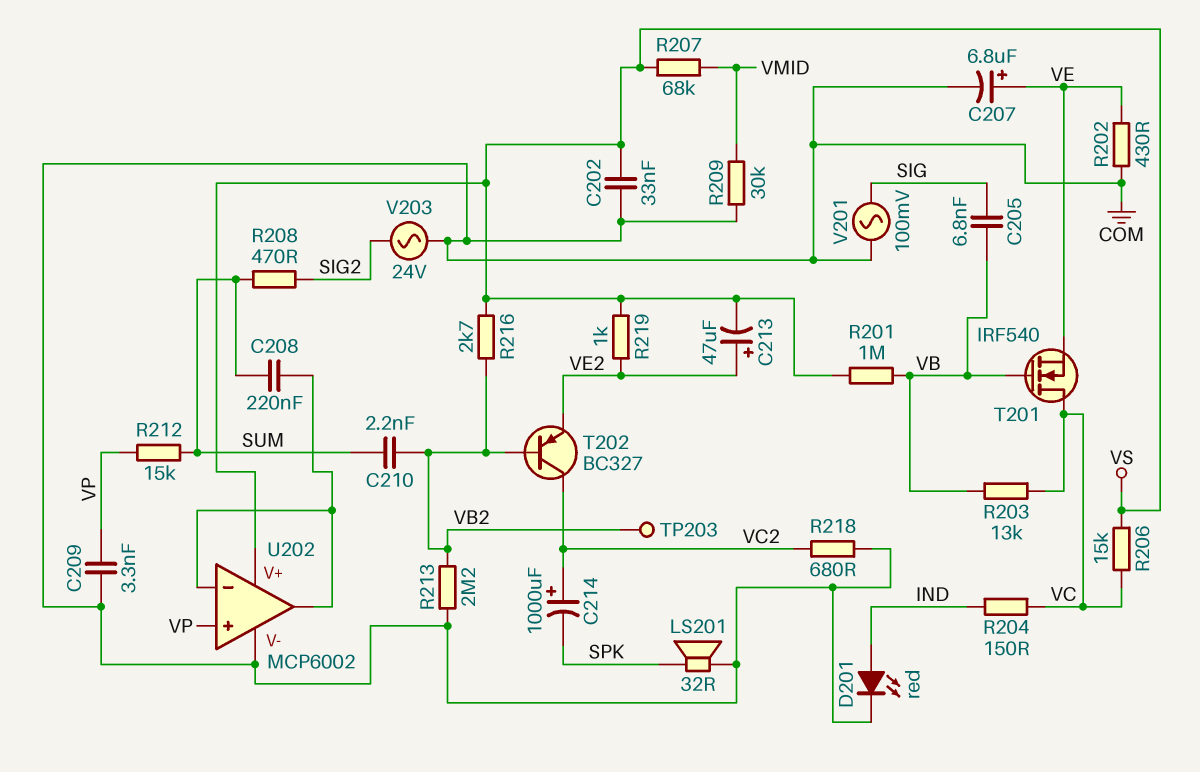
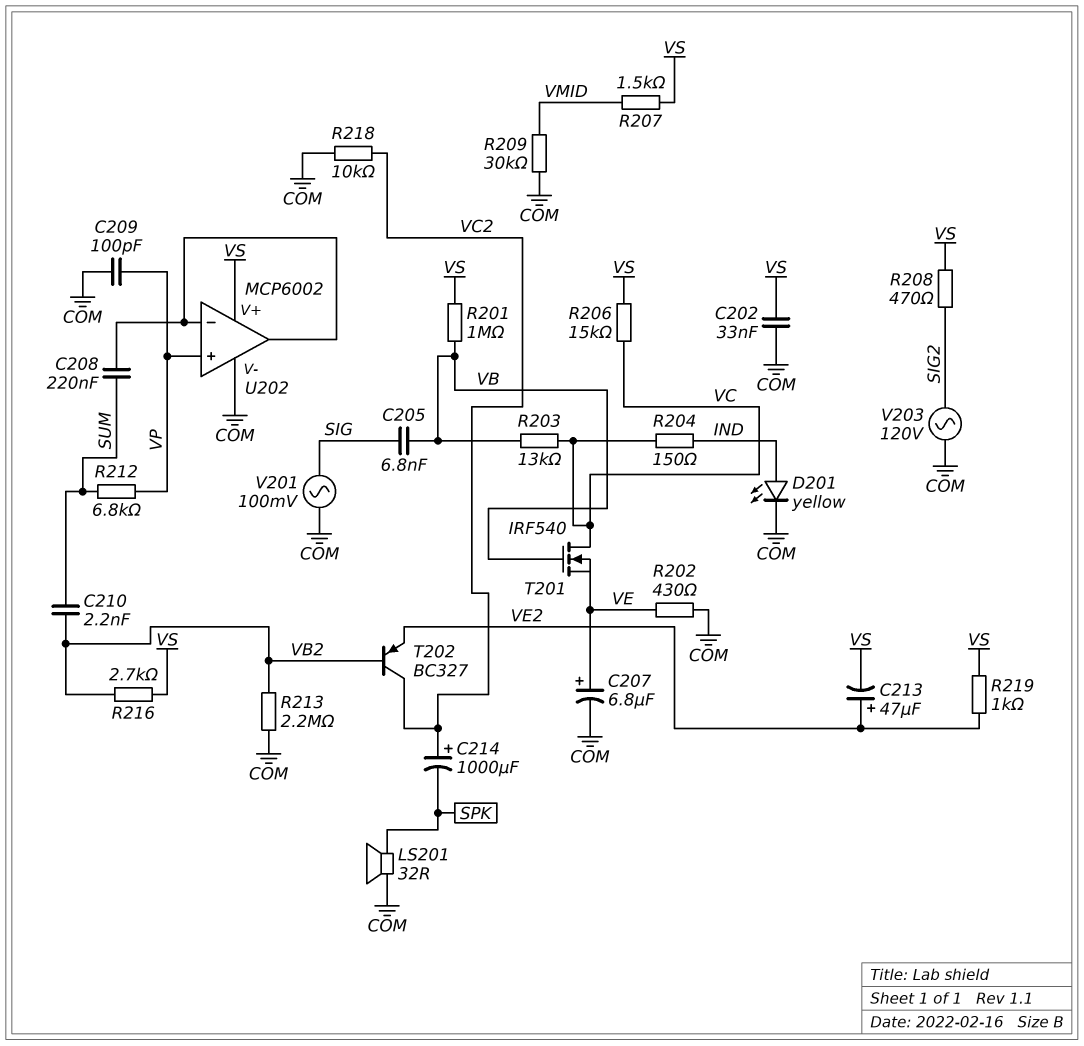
C209: 3.3nF (COM, VP) -> 100pF (COM, VP)
D201: LED red (A IND, K COM) -> LED yellow (A IND, K COM)
R207: 68k (VMID, VS) -> 1.5k (VMID, VS)
R208: 470 (SIG2, SUM) -> 470 (SIG2, VS)
R212: 15k (SUM, VP) -> 6.8k (SUM, VP)
R218: 680 (COM, VC2) -> 10k (COM, VC2)
TP203: test point (VB2) -> none
V203: AC 24V (COM, SIG2) -> AC 120V (COM, SIG2)

